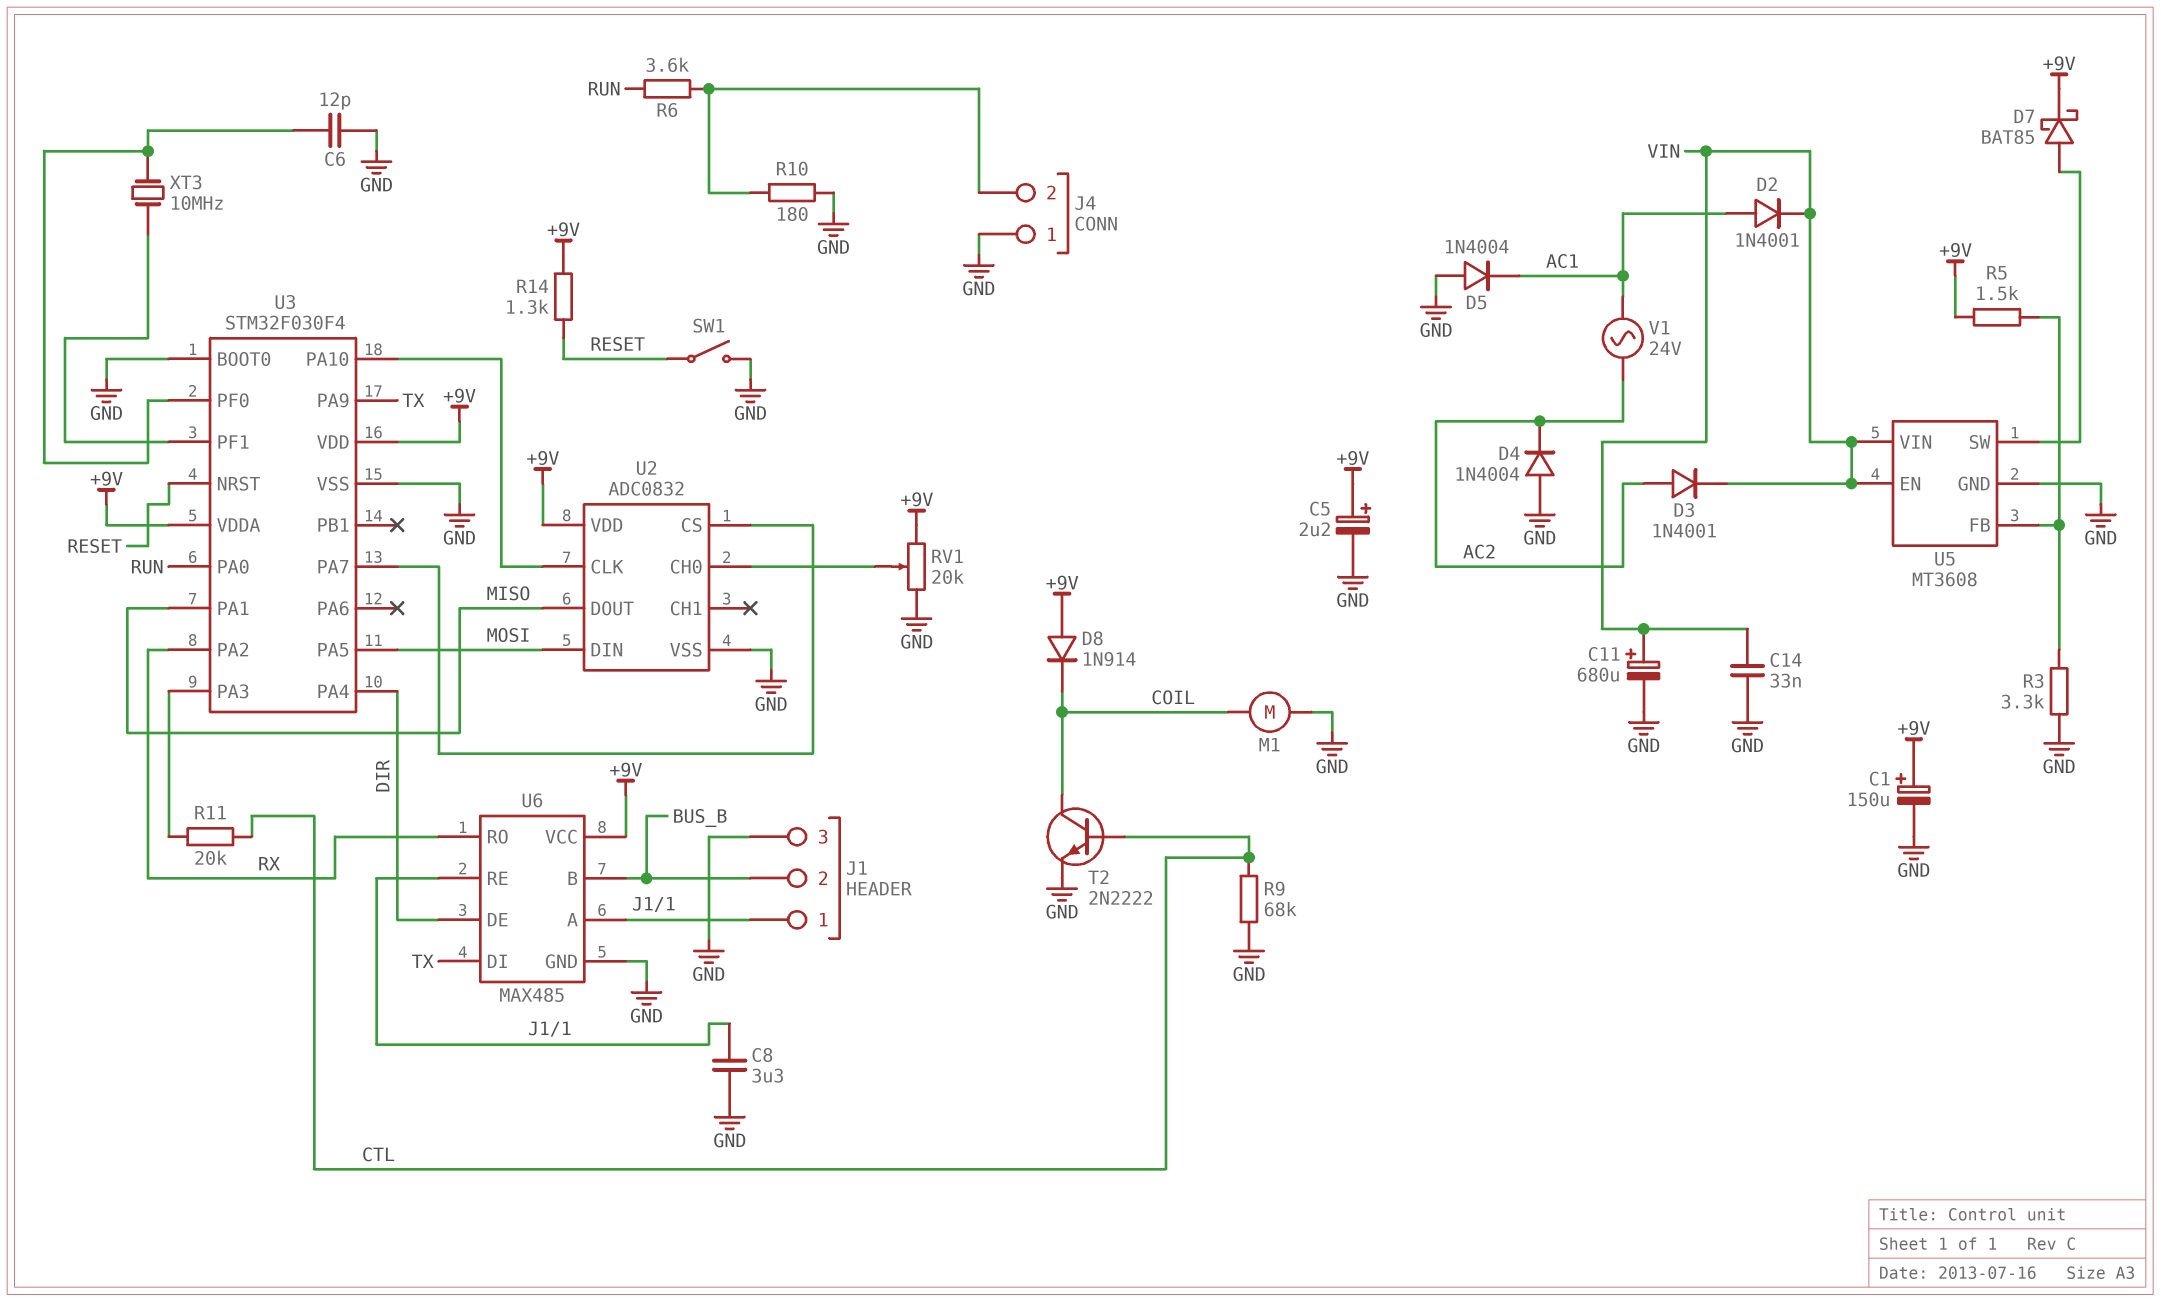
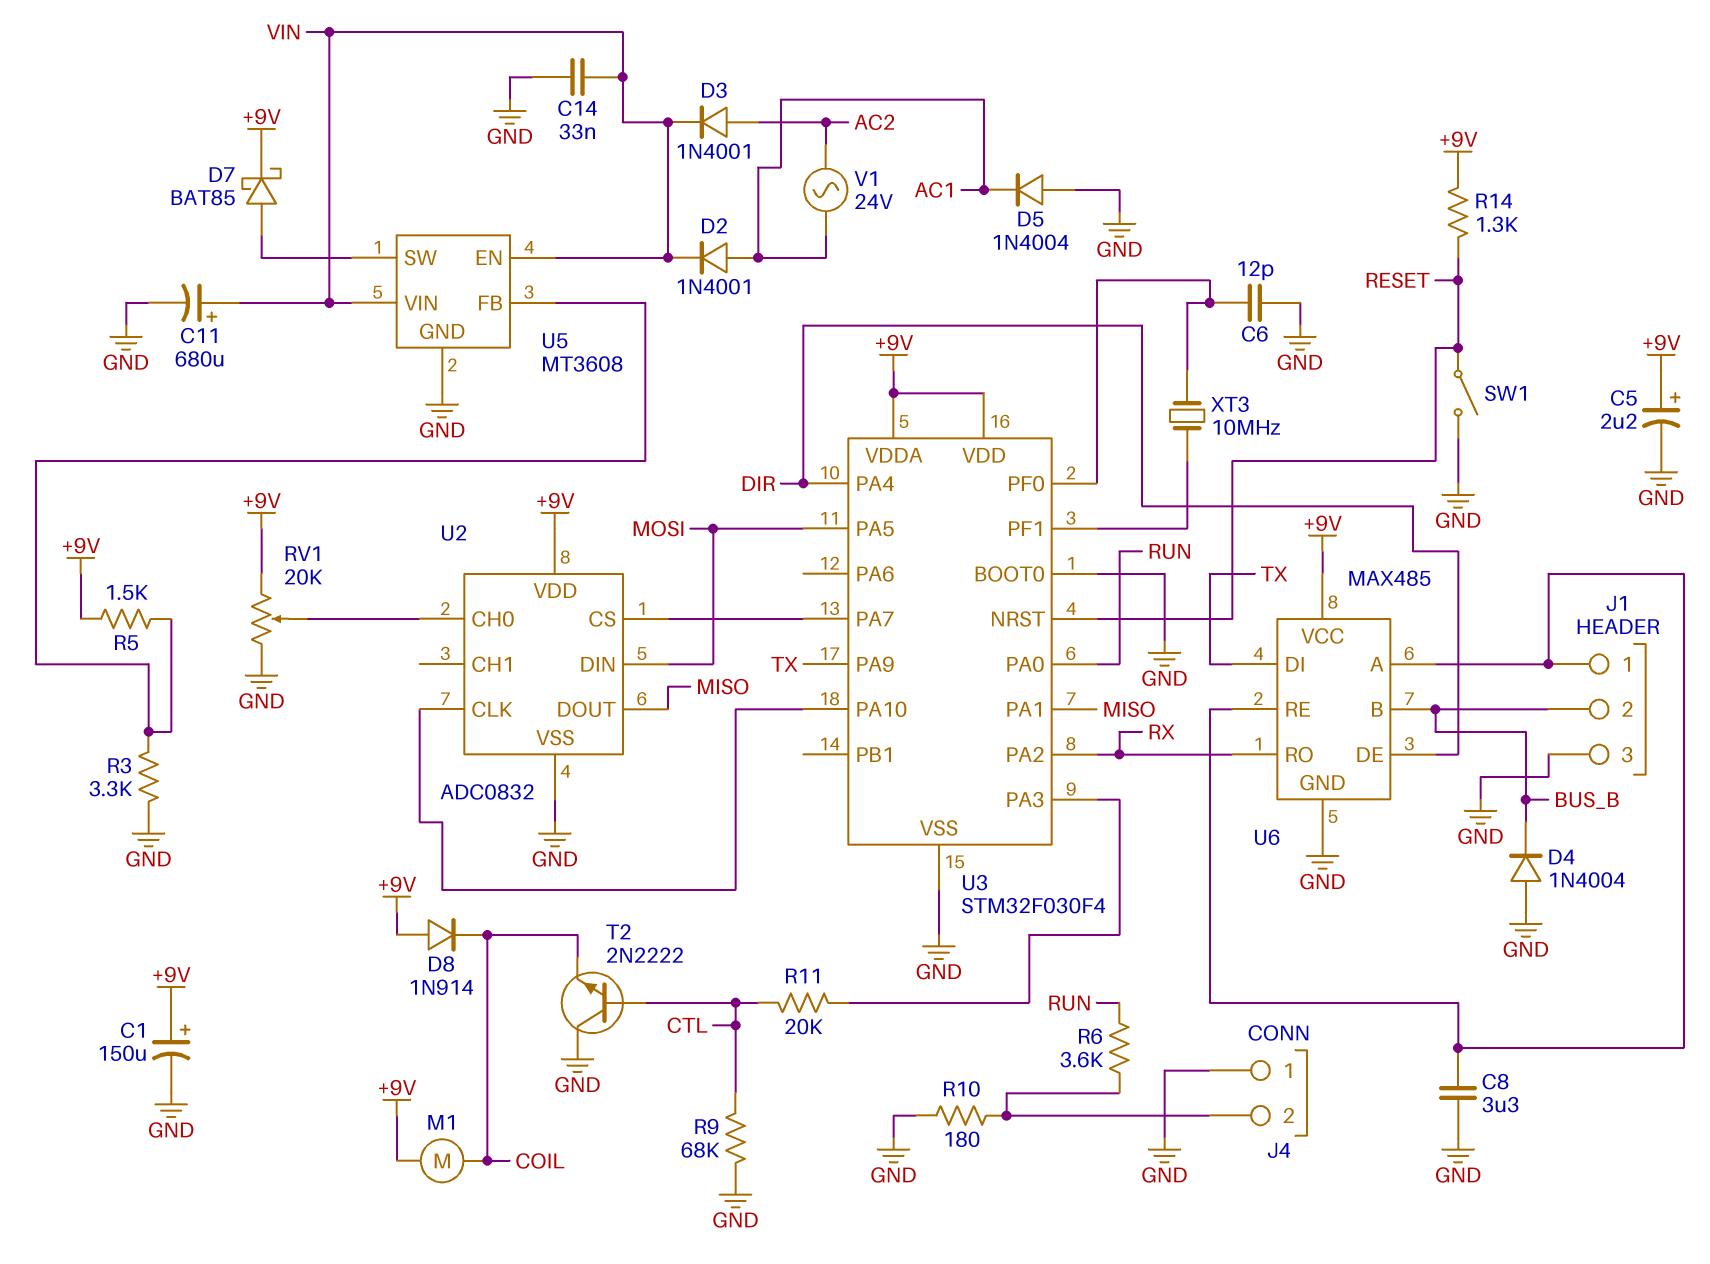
D4: diode 1N4004 (A GND, K AC2) -> diode 1N4004 (A GND, K BUS_B)
M1: motor (COIL, GND) -> motor (+9V, COIL)
T2: NPN 2N2222 (B CTL, C COIL, E GND) -> NPN 2N2222 (B CTL, C GND, E COIL)

